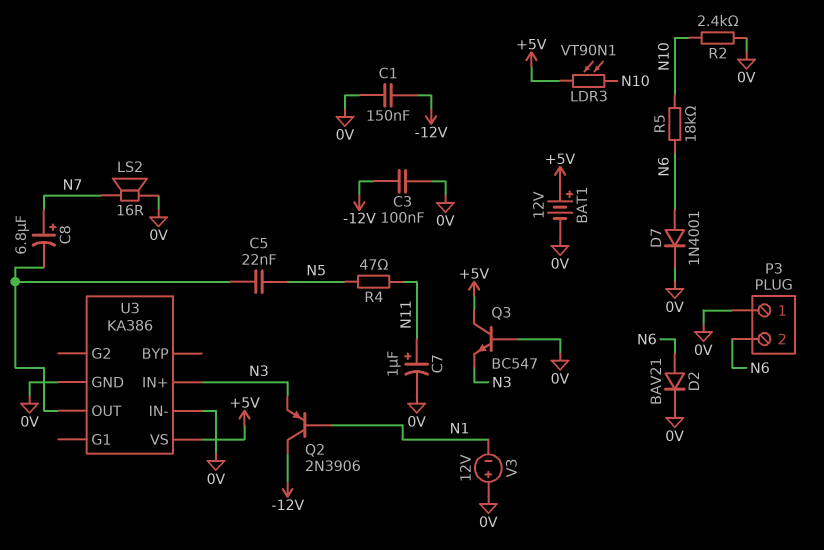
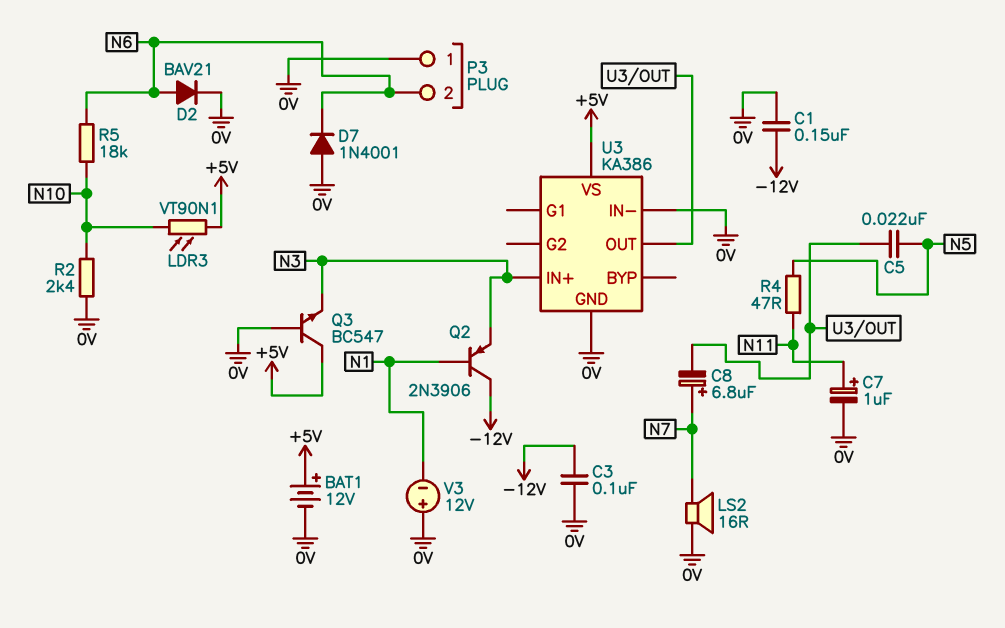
D7: diode 1N4001 (A N6, K 0V) -> diode 1N4001 (A 0V, K N6)

